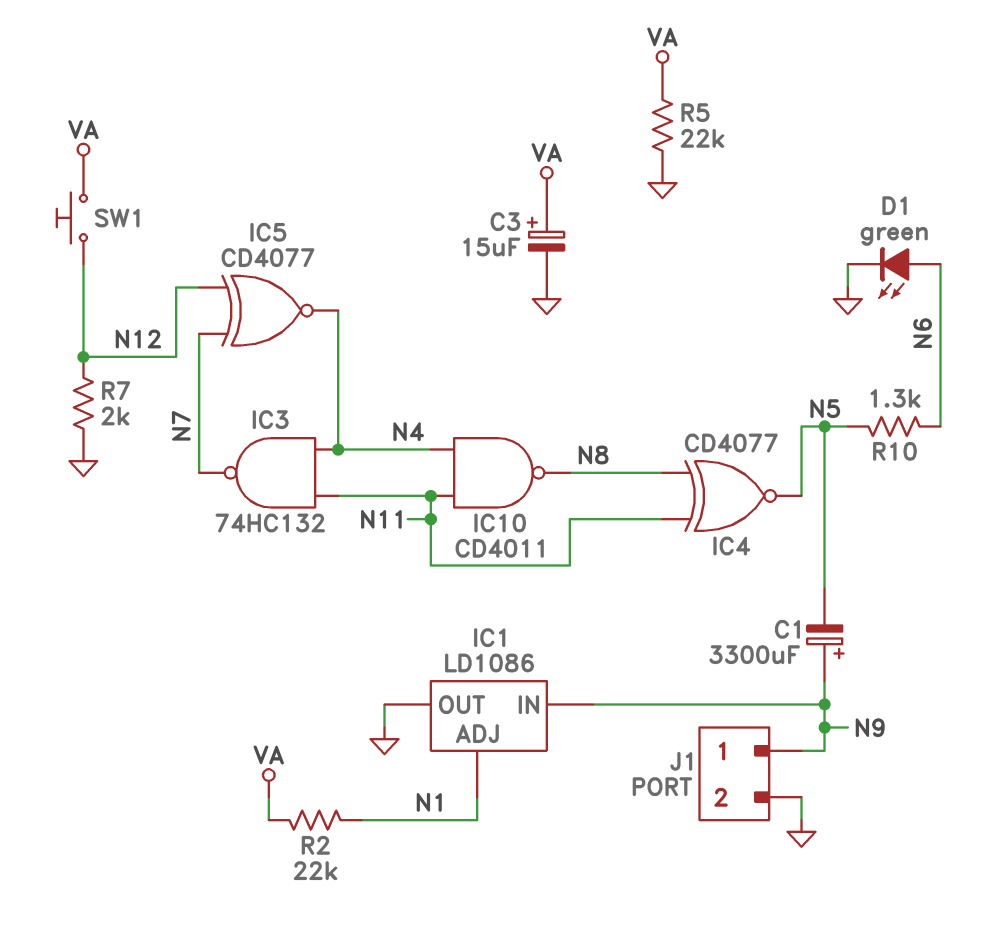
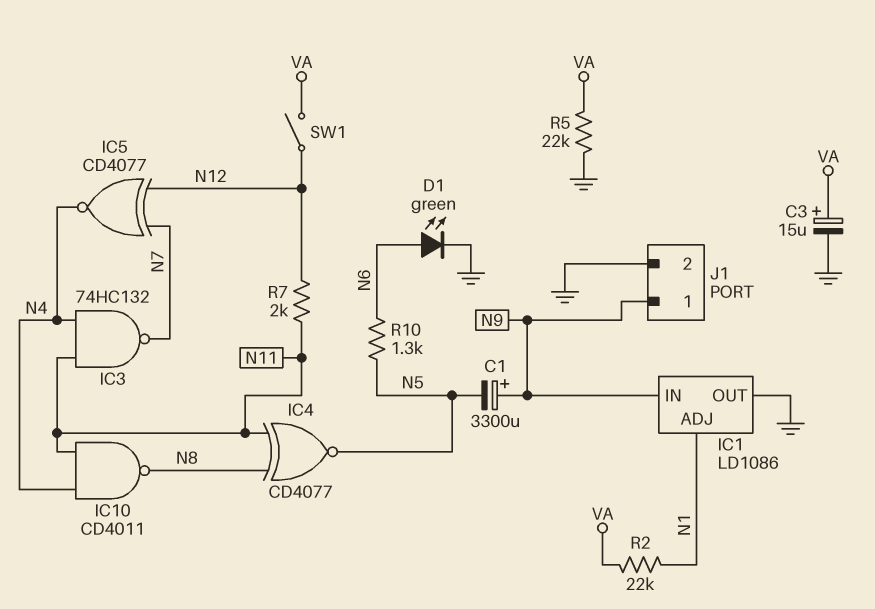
R7: 2k (GND, N12) -> 2k (N11, N12)
SW1: button (N12, VA) -> switch (N12, VA)

